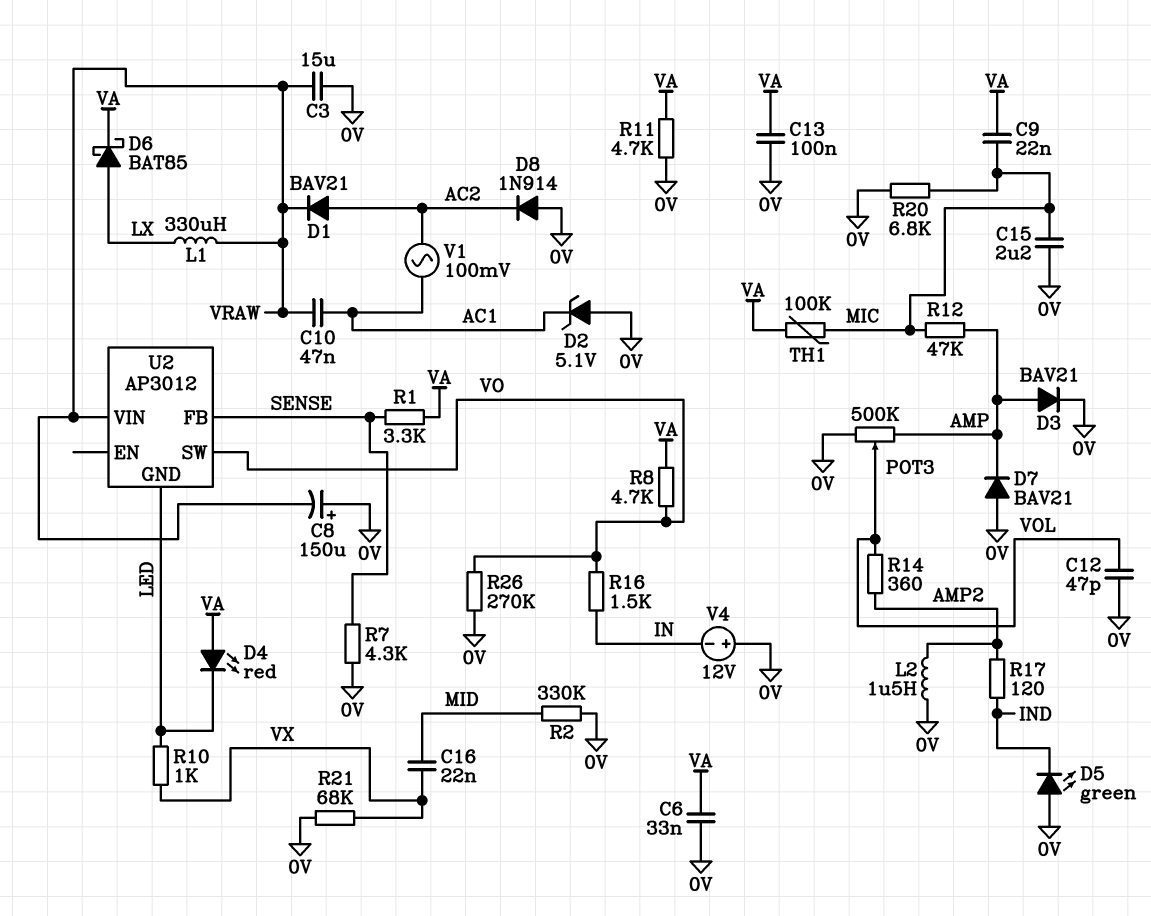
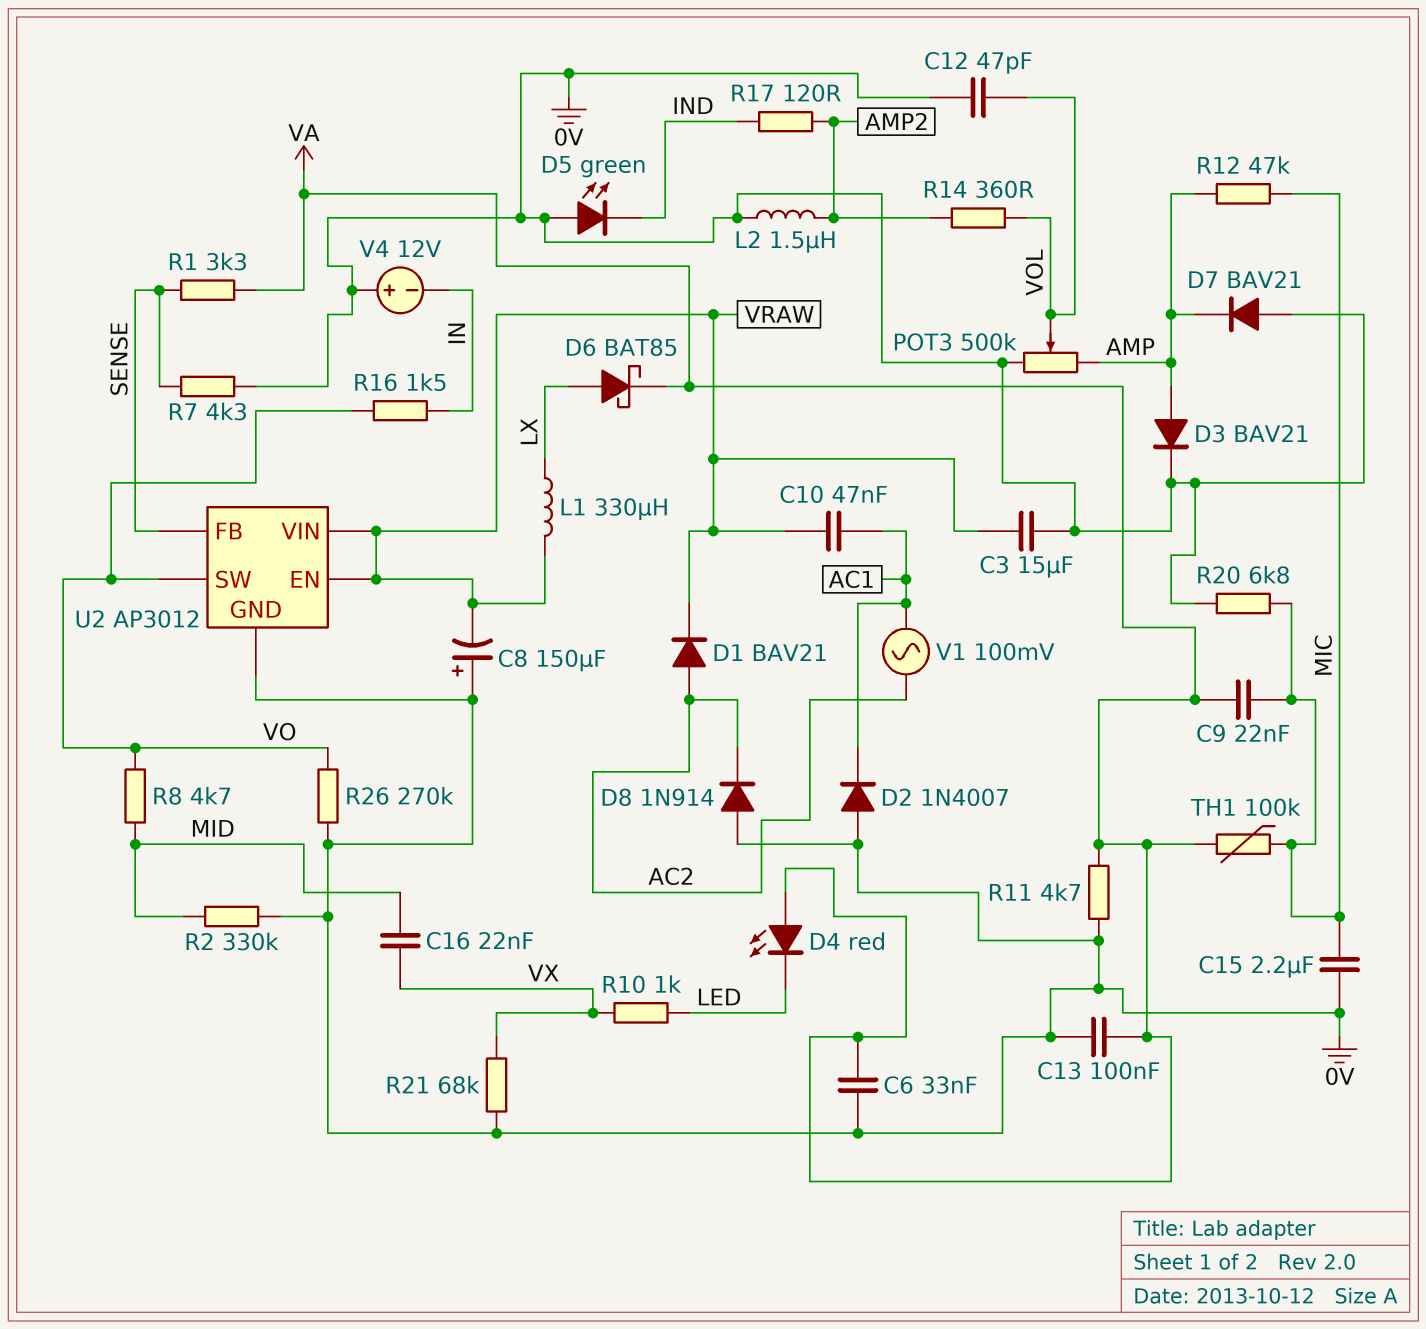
D2: zener 5.1V (A 0V, K AC1) -> diode 1N4007 (A 0V, K AC1)
R8: 4.7k (VA, VO) -> 4.7k (MID, VO)
U2 pin EN: none -> VRAW
U2 pin GND: LED -> 0V

